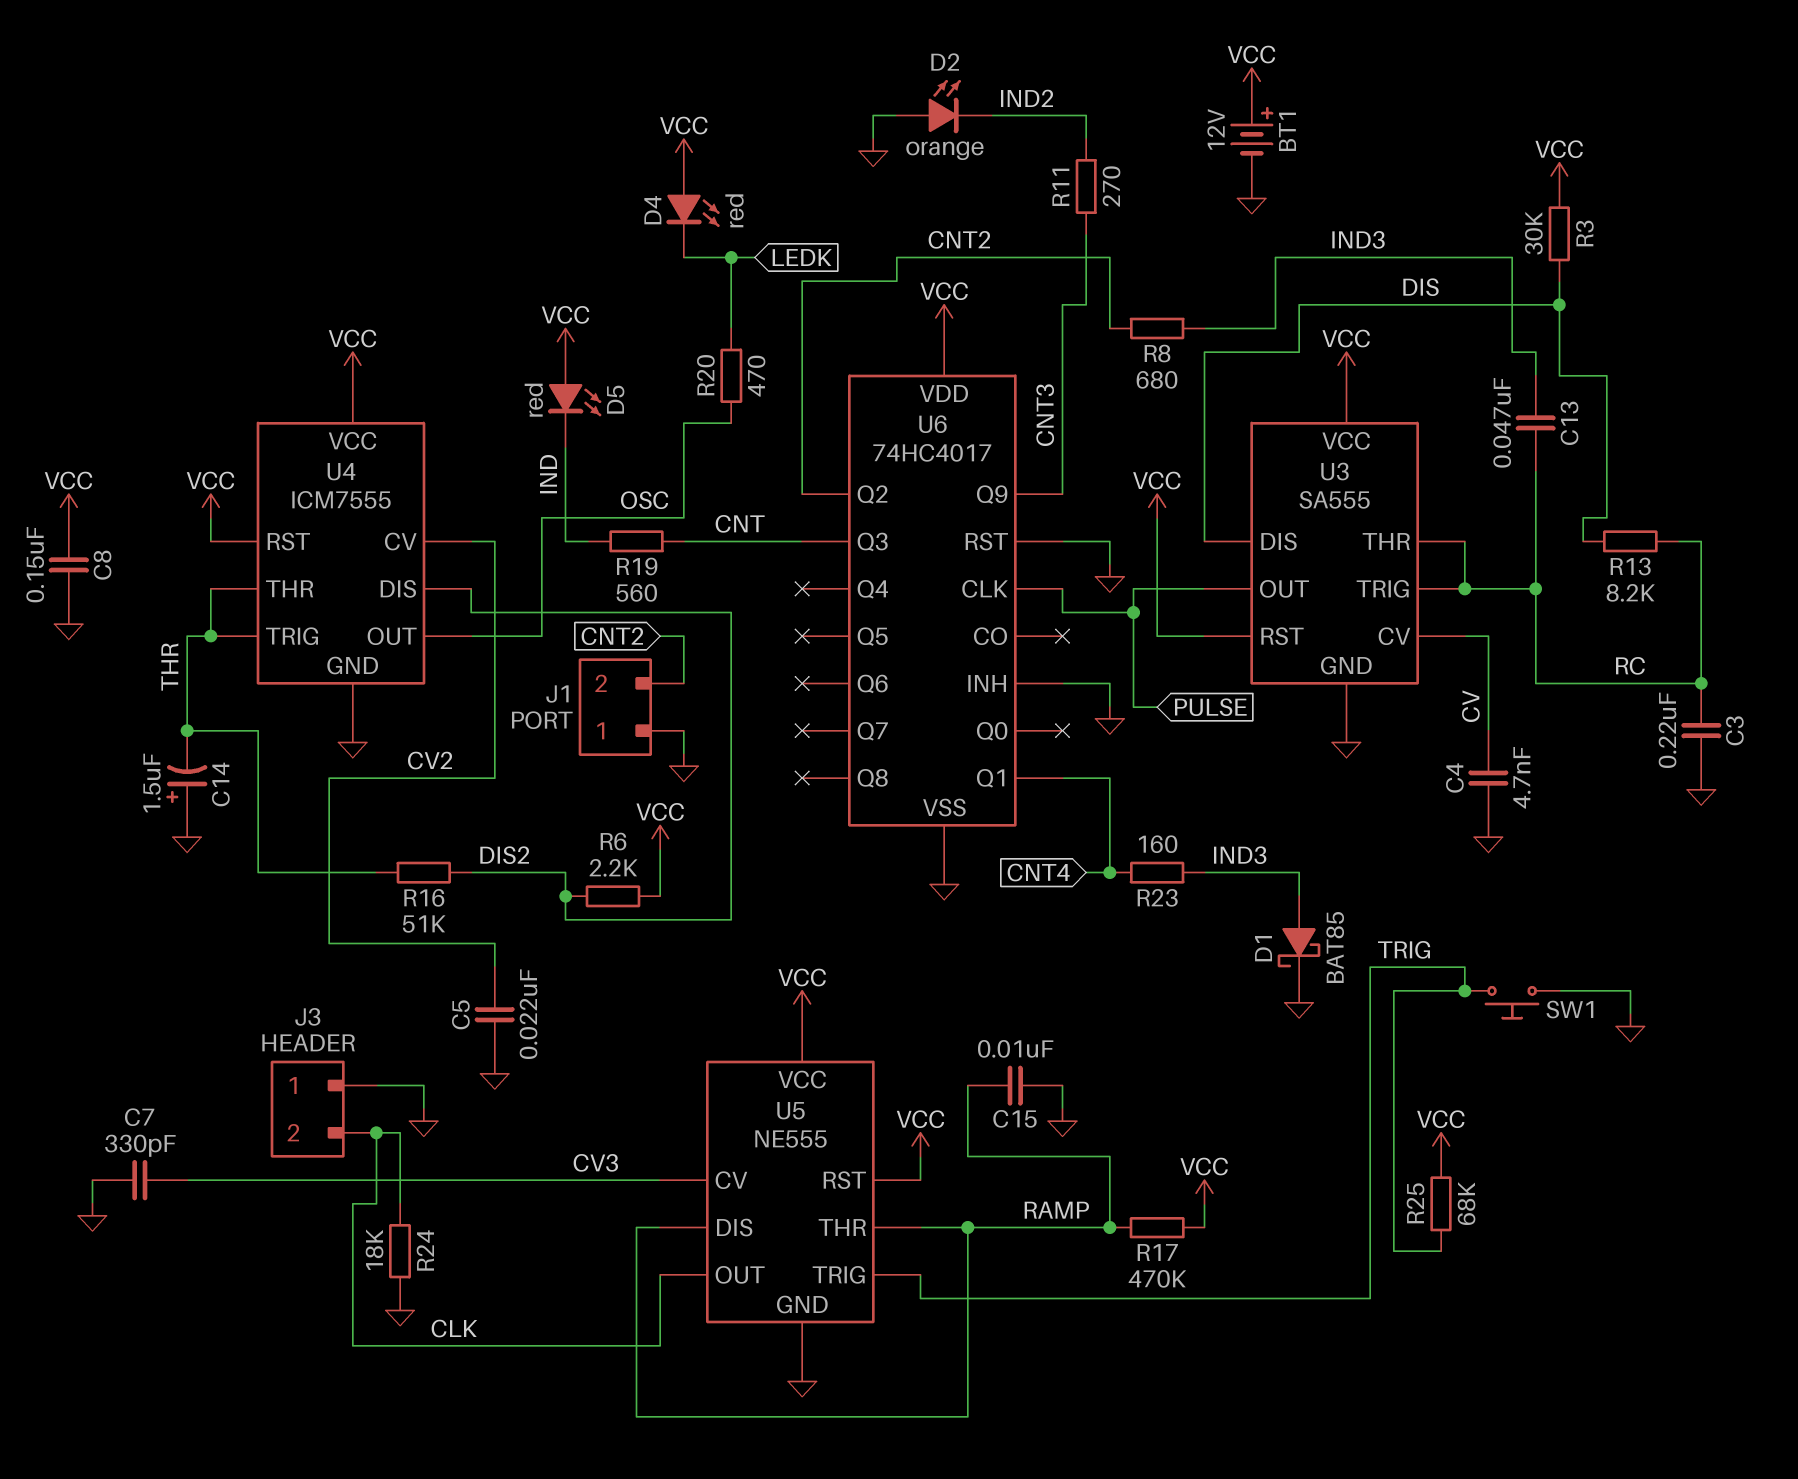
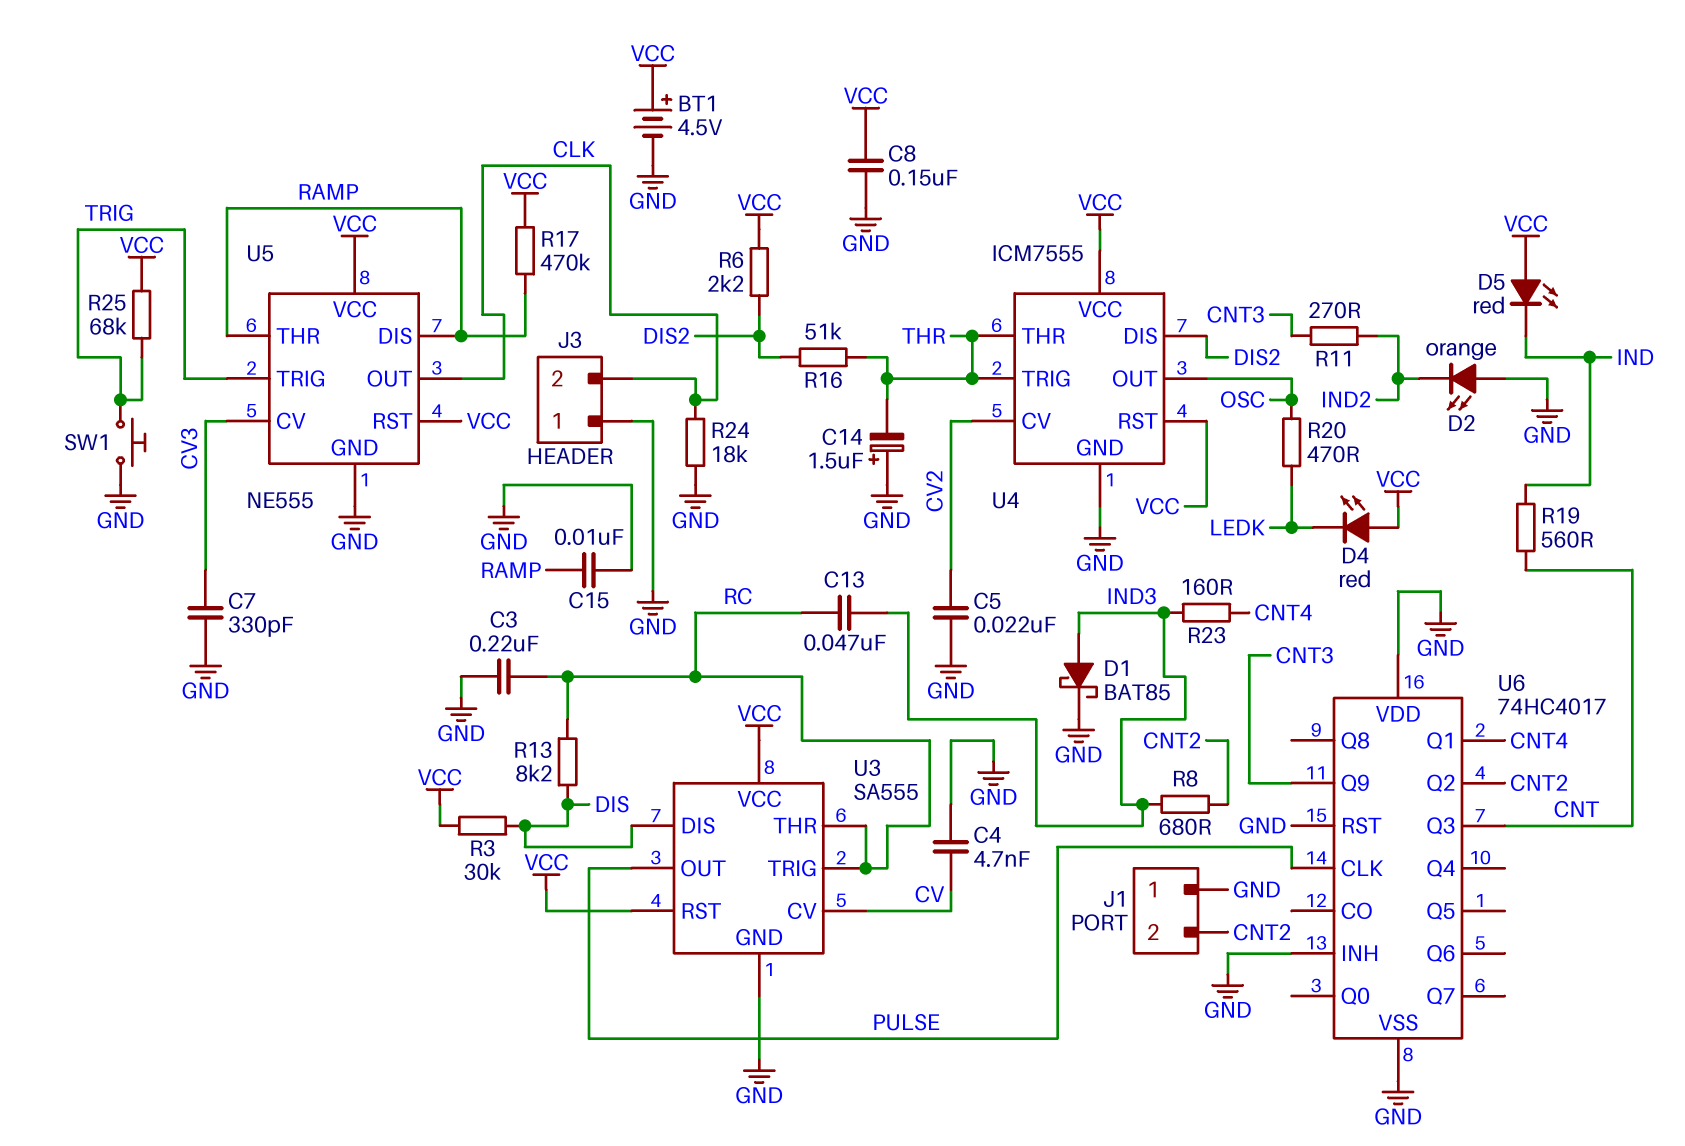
BT1: 12V (plus VCC, minus GND) -> 4.5V (plus VCC, minus GND)
U6 pin VDD: VCC -> GND

